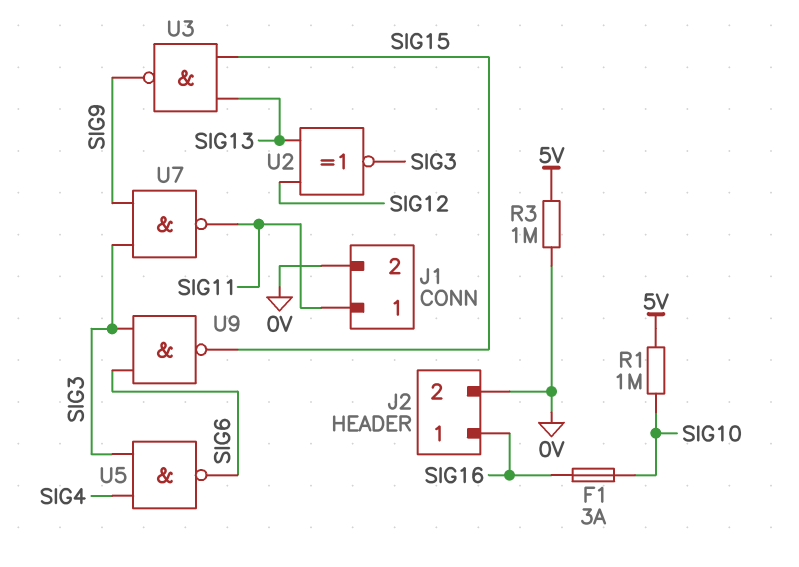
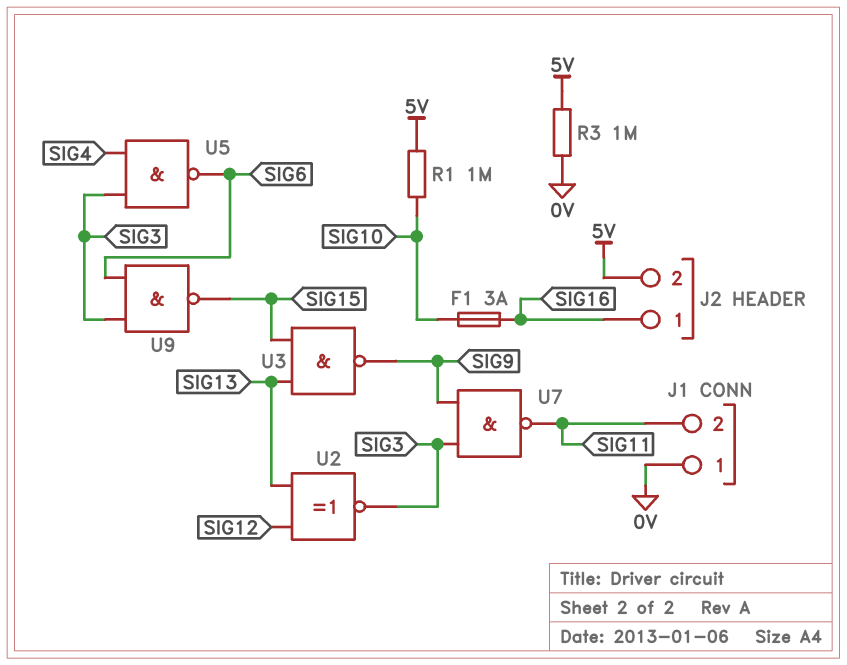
J1 pin 1: SIG11 -> 0V
J1 pin 2: 0V -> SIG11
J2 pin 2: 0V -> 5V

